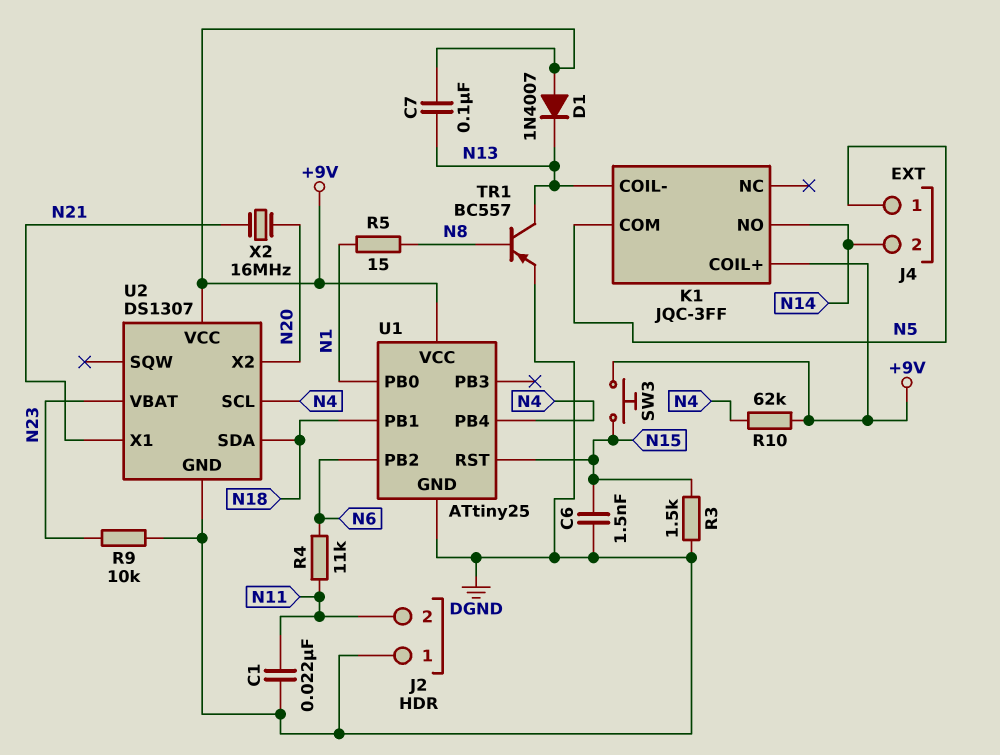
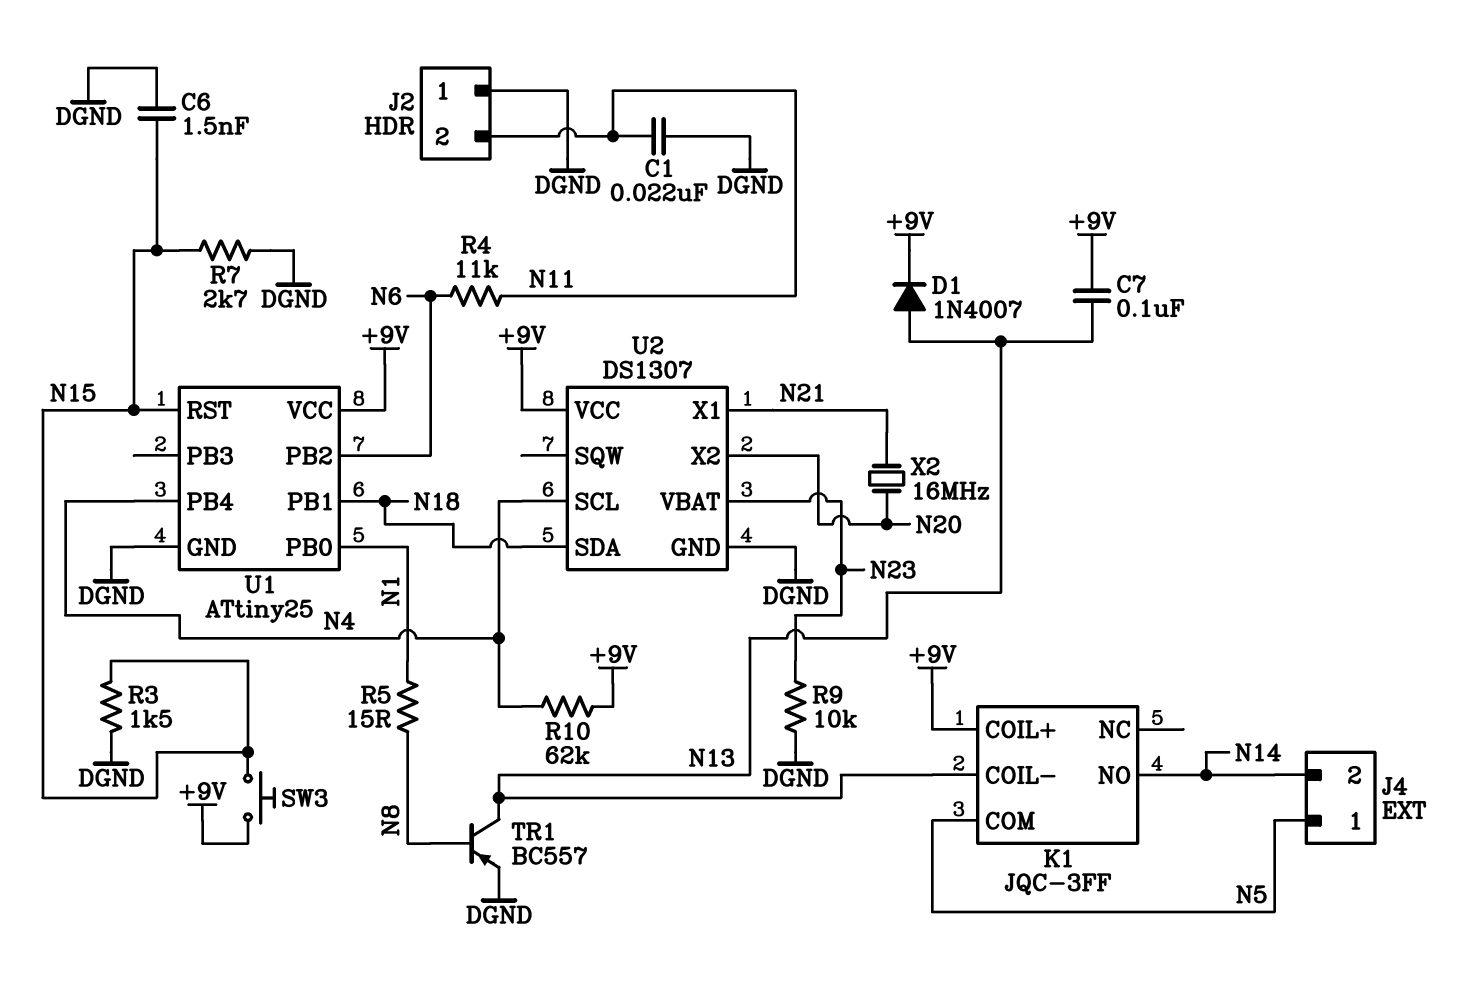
D1: diode 1N4007 (A +9V, K N13) -> diode 1N4007 (A N13, K +9V)
R7: none -> 2.7k (DGND, N15)

